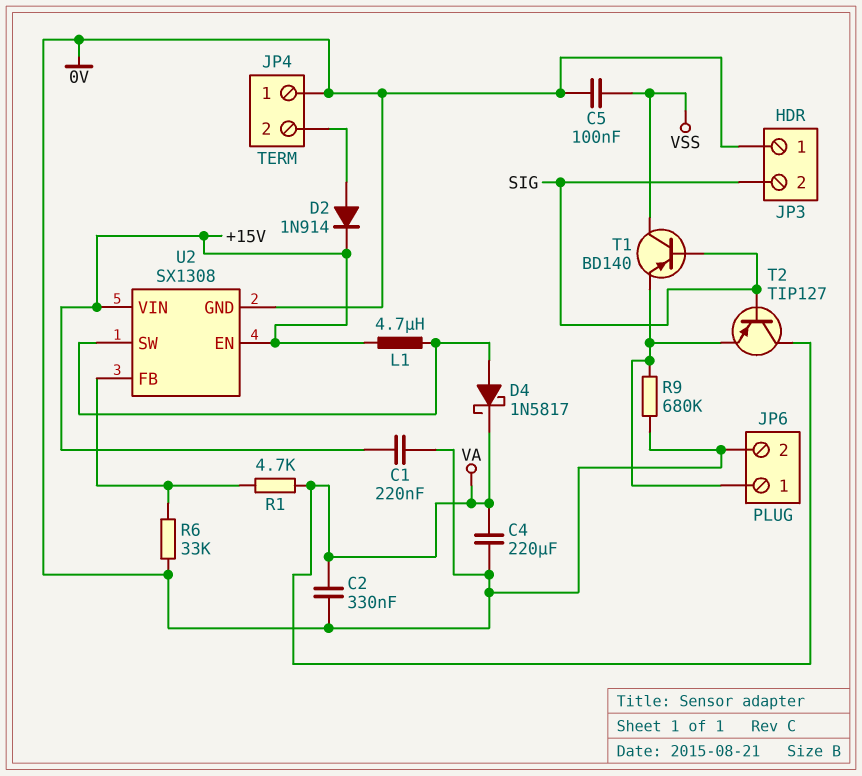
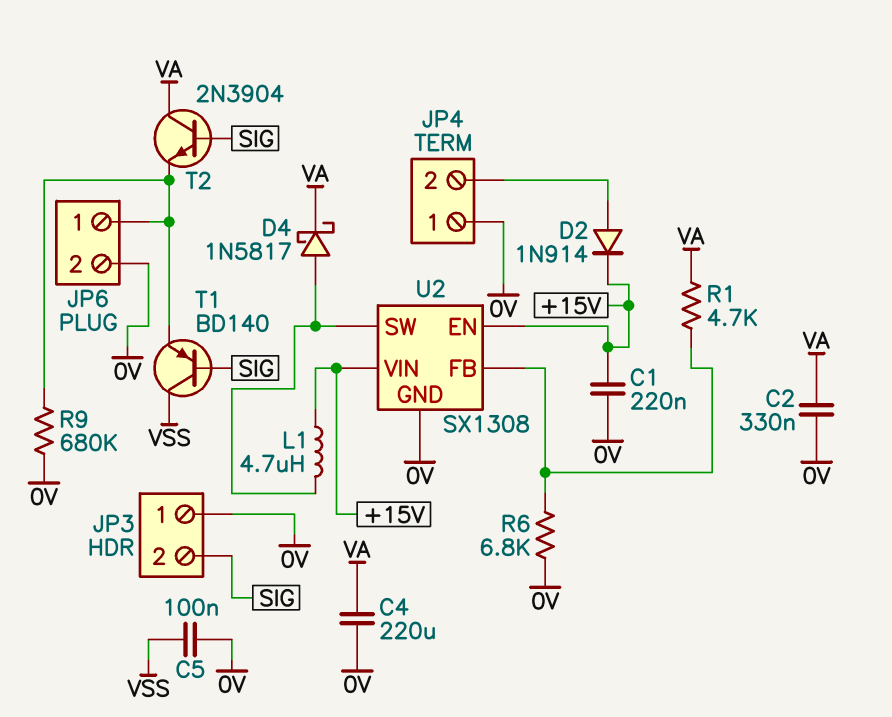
R6: 33k (0V, U2/FB) -> 6.8k (0V, U2/FB)
T2: PNP TIP127 (B SIG, C VA, E JP6/1) -> NPN 2N3904 (B SIG, C VA, E JP6/1)

